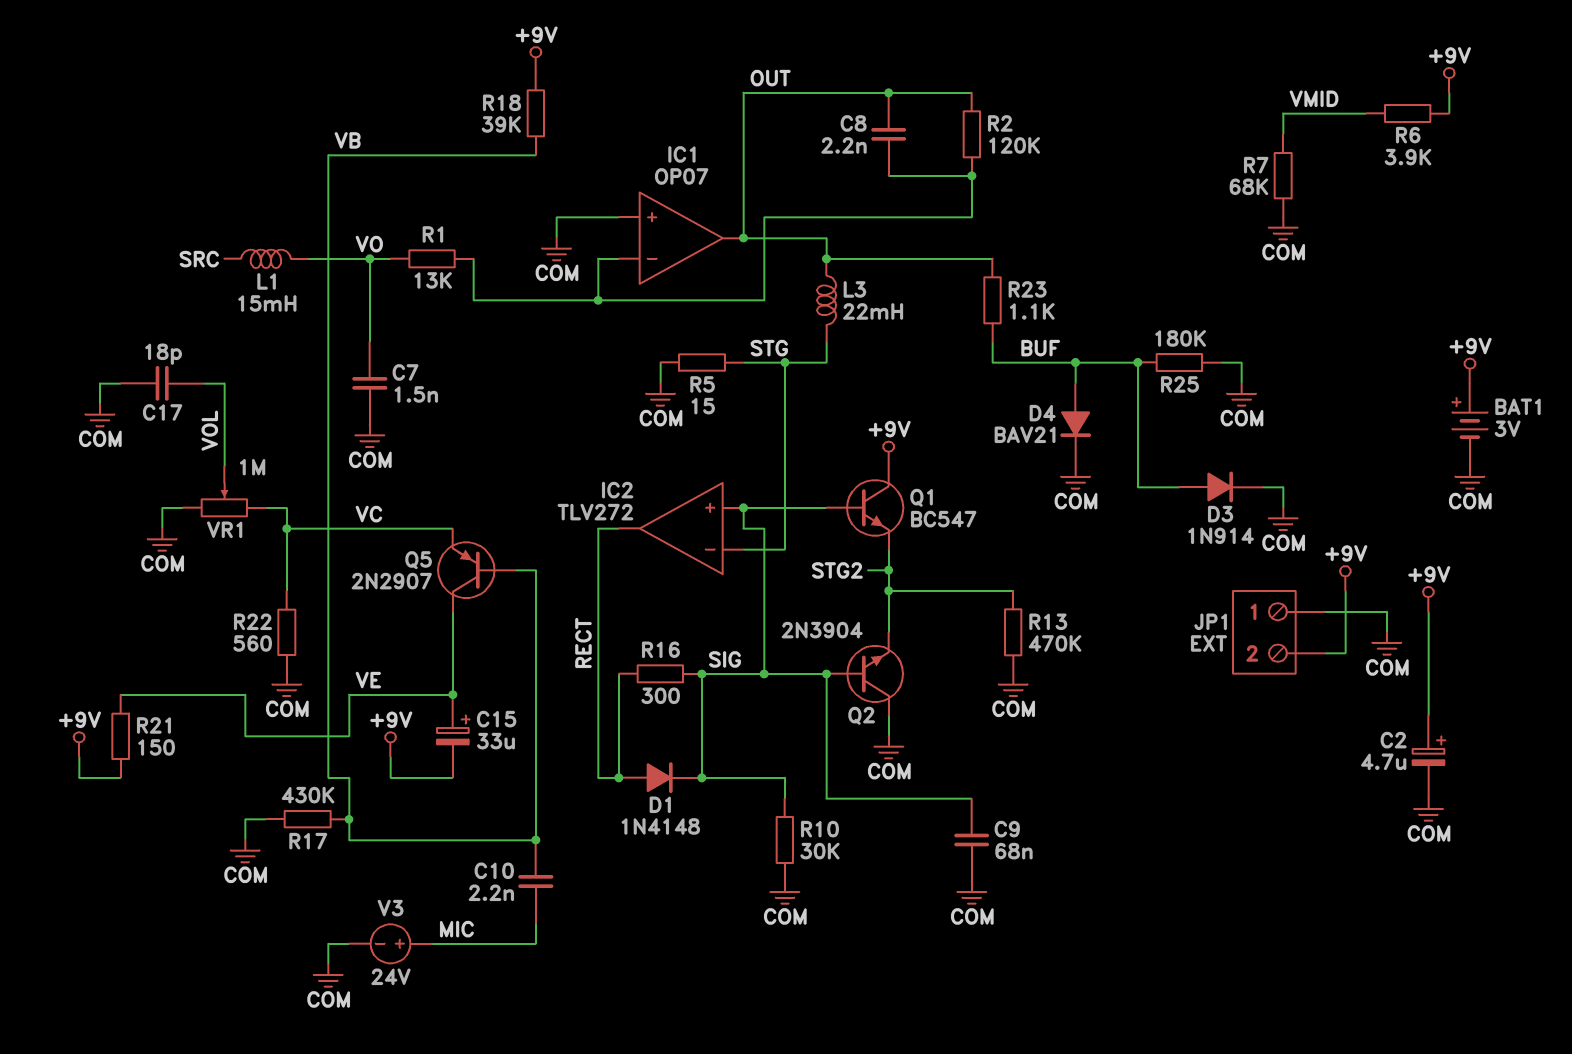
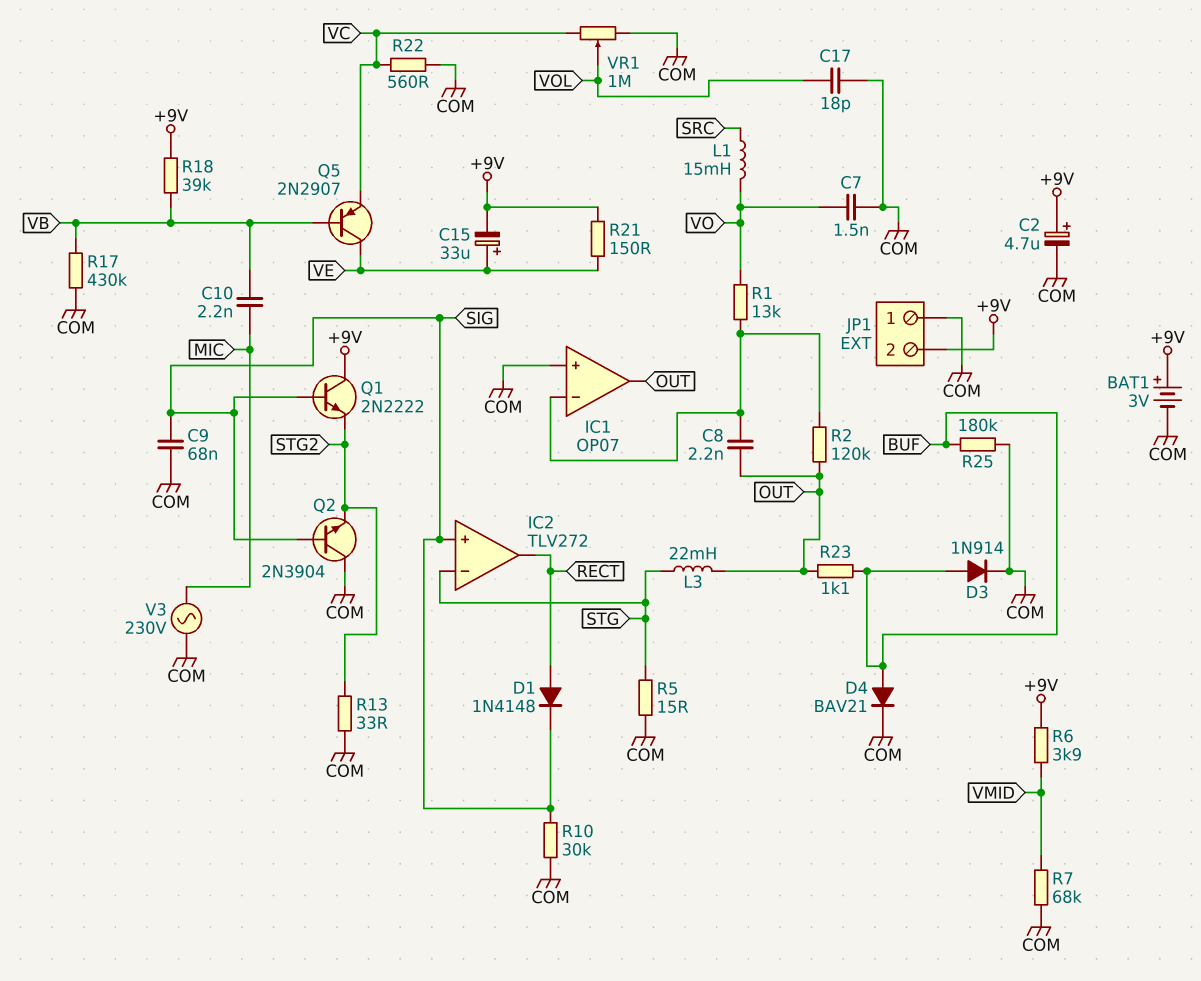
Q1: NPN BC547 (B SIG, C +9V, E STG2) -> NPN 2N2222 (B SIG, C +9V, E STG2)
R13: 470k (COM, STG2) -> 33 (COM, STG2)
R16: 300 (RECT, SIG) -> none
V3: 24V (plus MIC, minus COM) -> AC 230V (COM, MIC)

